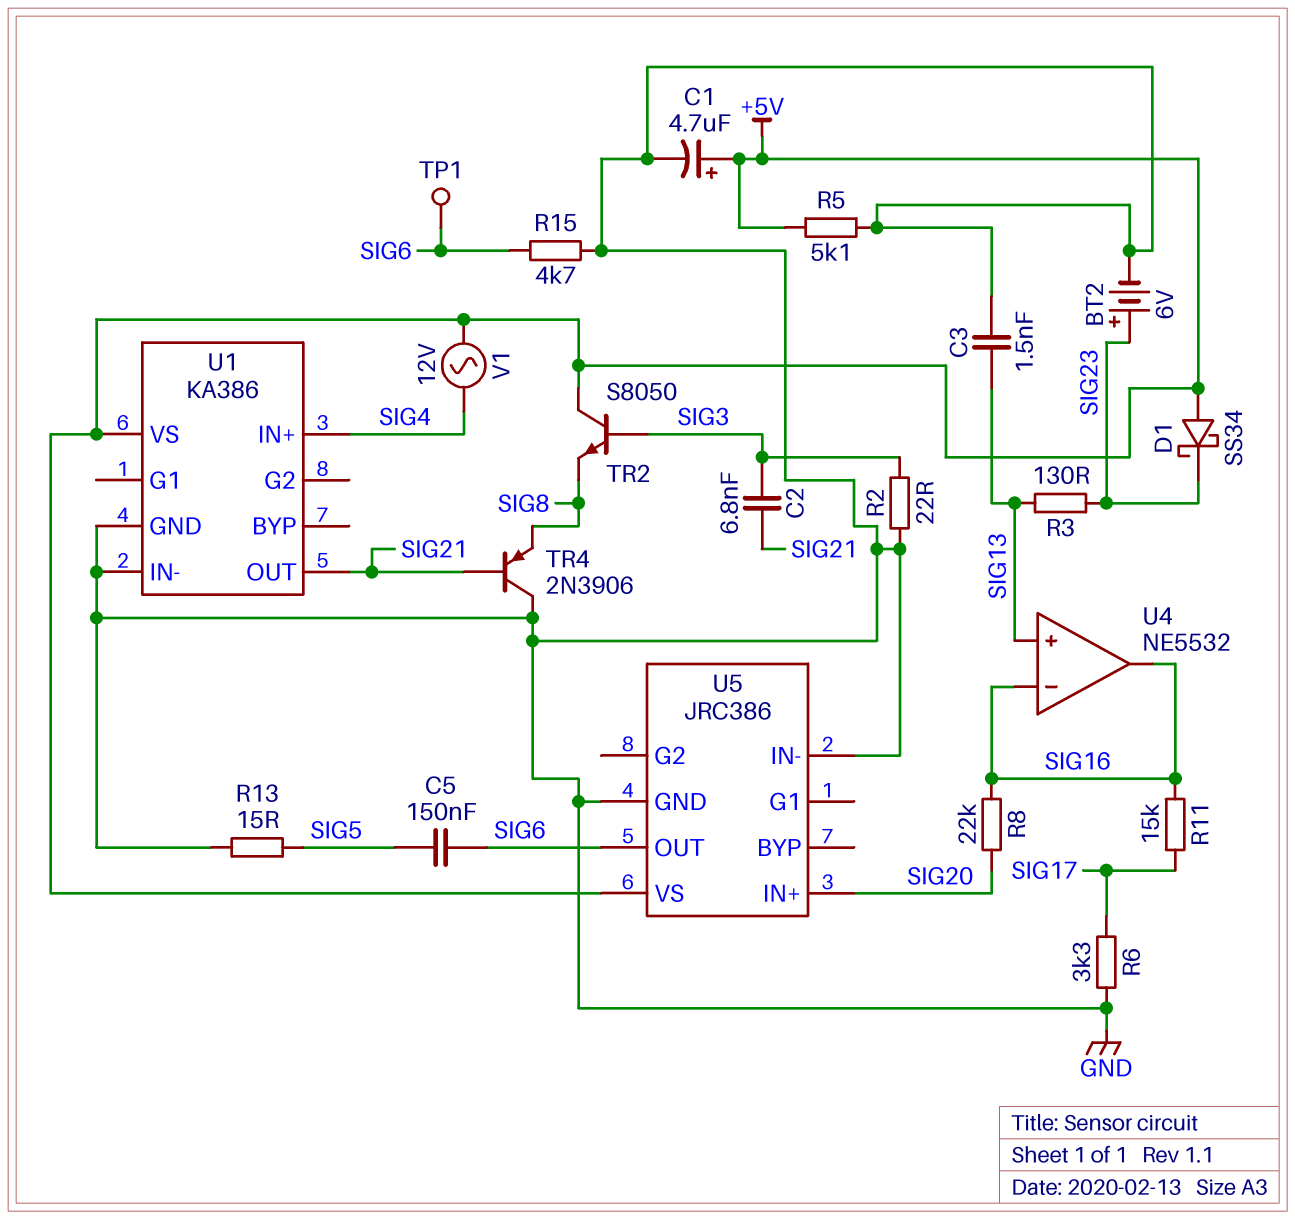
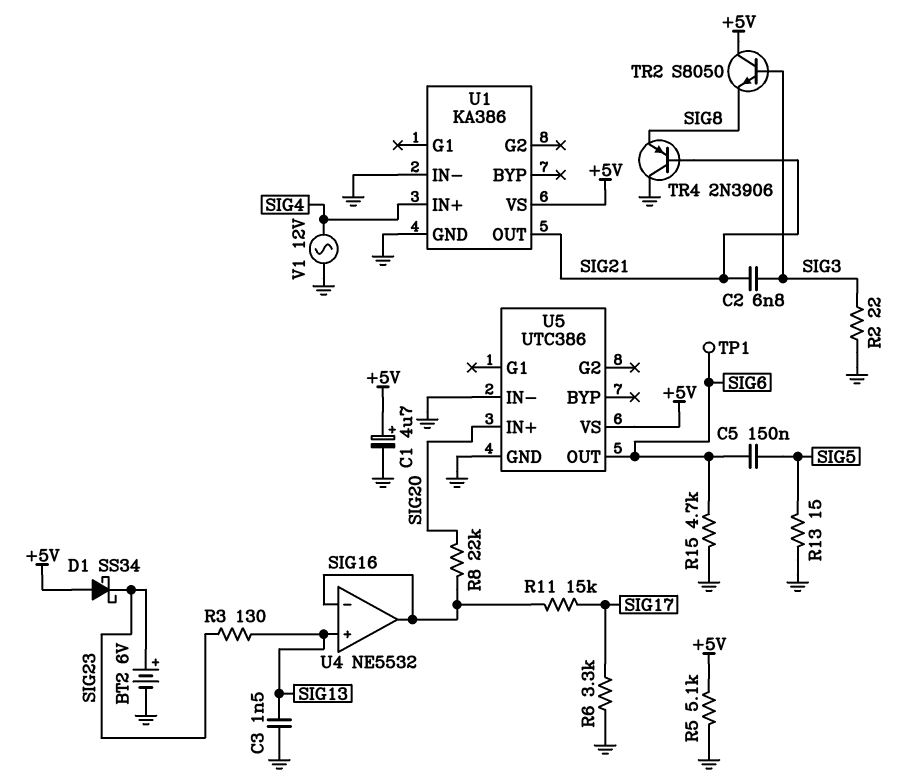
U5: JRC386 -> UTC386
V1: AC 12V (+5V, SIG4) -> AC 12V (GND, SIG4)

